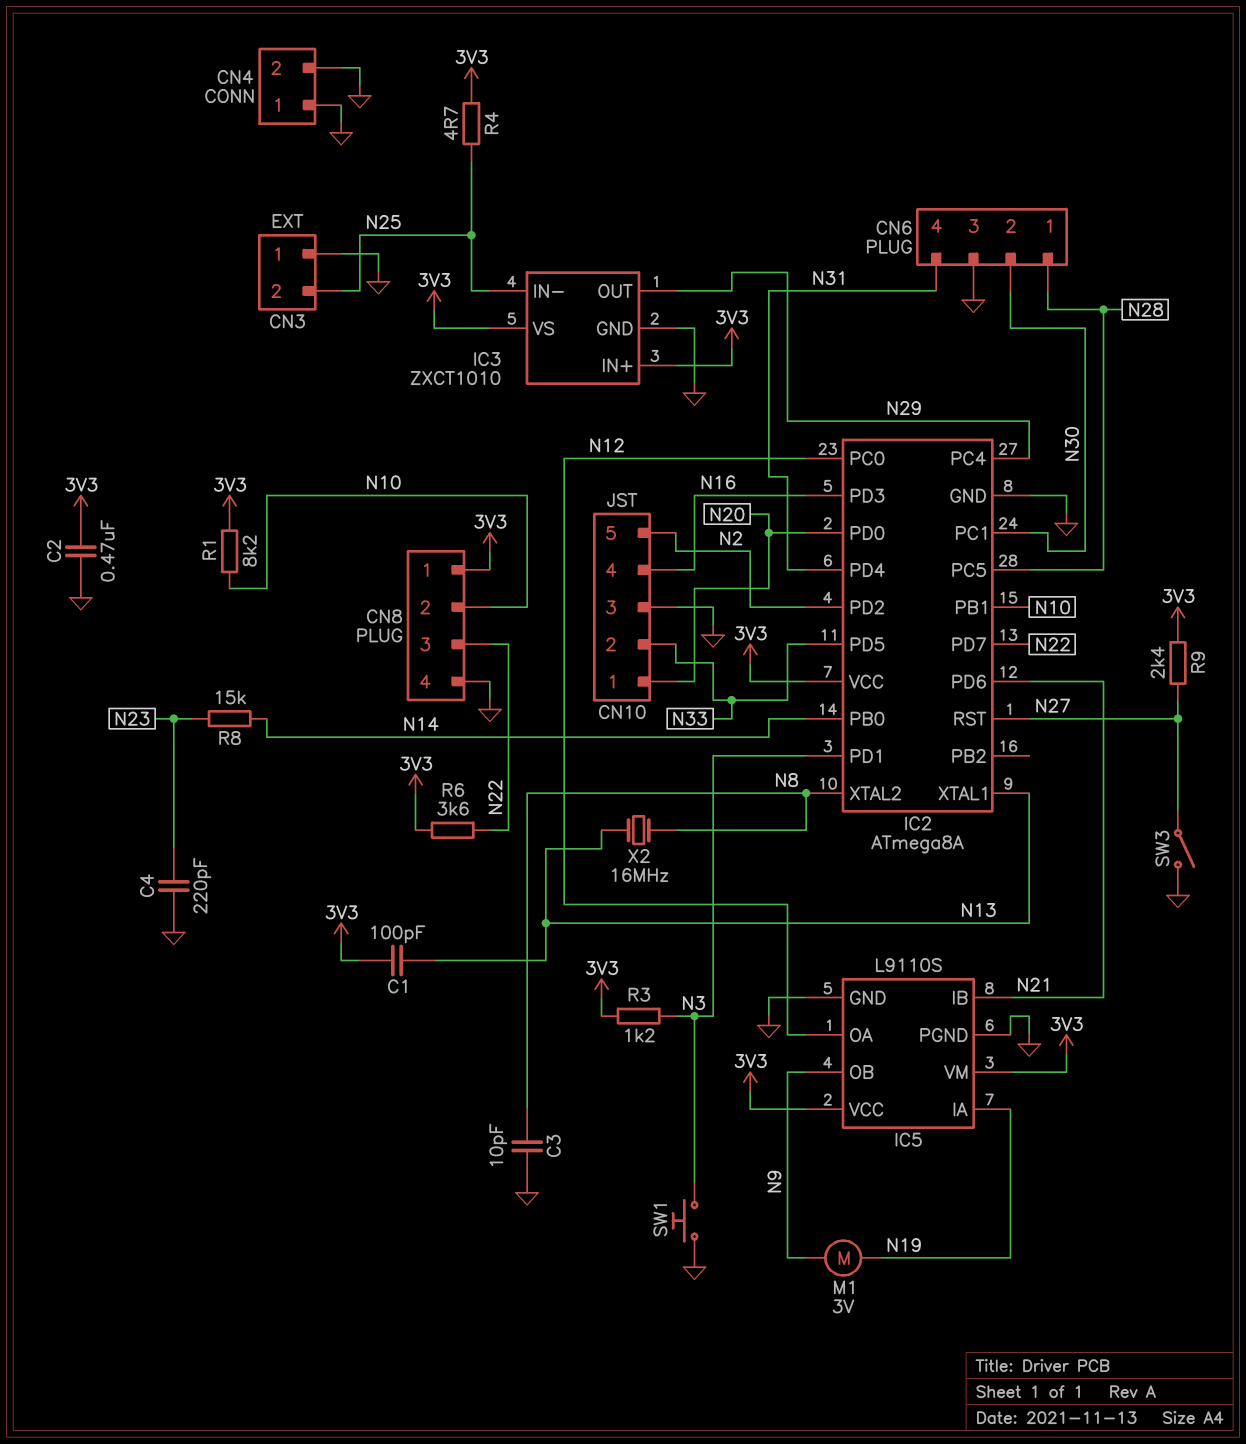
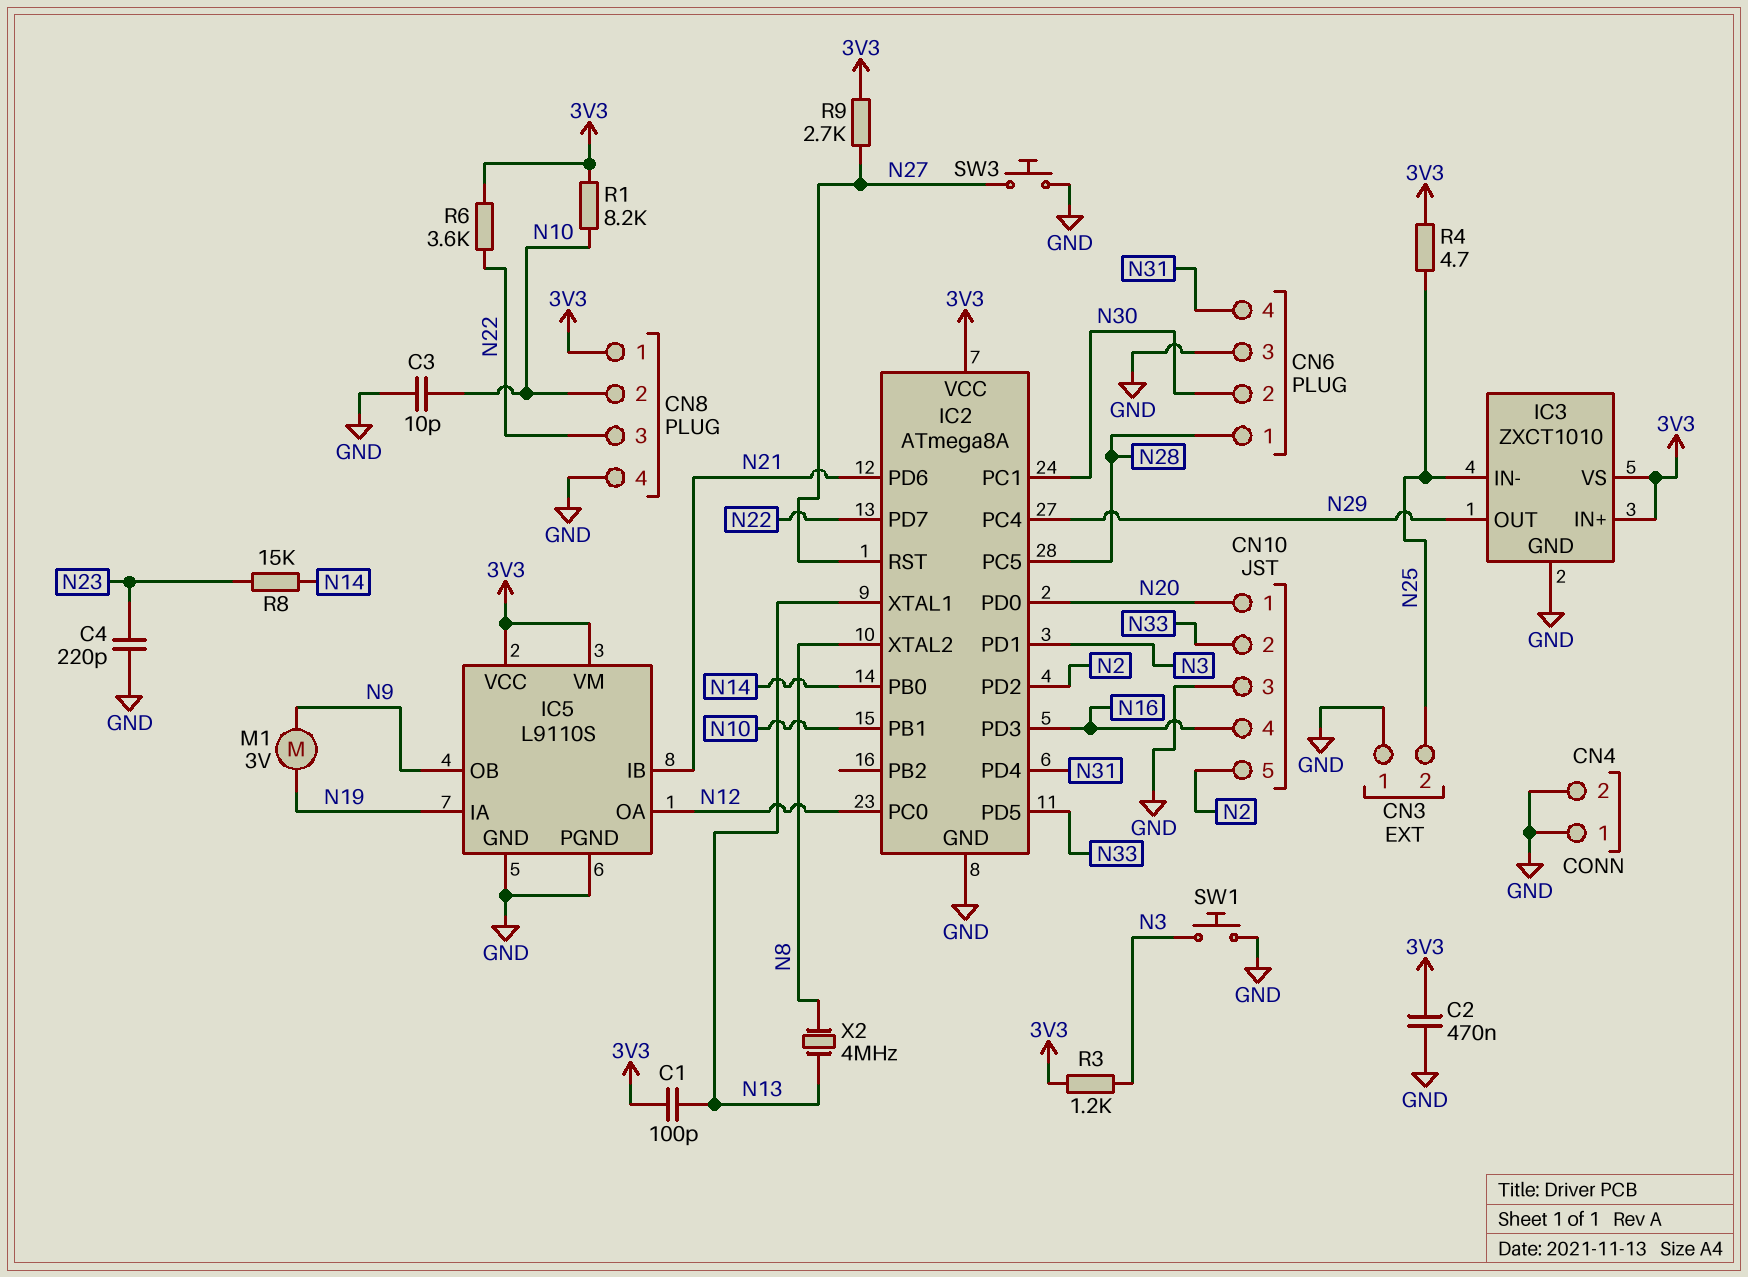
C3: 10pF (GND, N8) -> 10pF (GND, N10)
R9: 2.4k (3V3, N27) -> 2.7k (3V3, N27)
SW3: switch (GND, N27) -> button (GND, N27)
X2: 16MHz (N8, N13) -> 4MHz (N8, N13)

